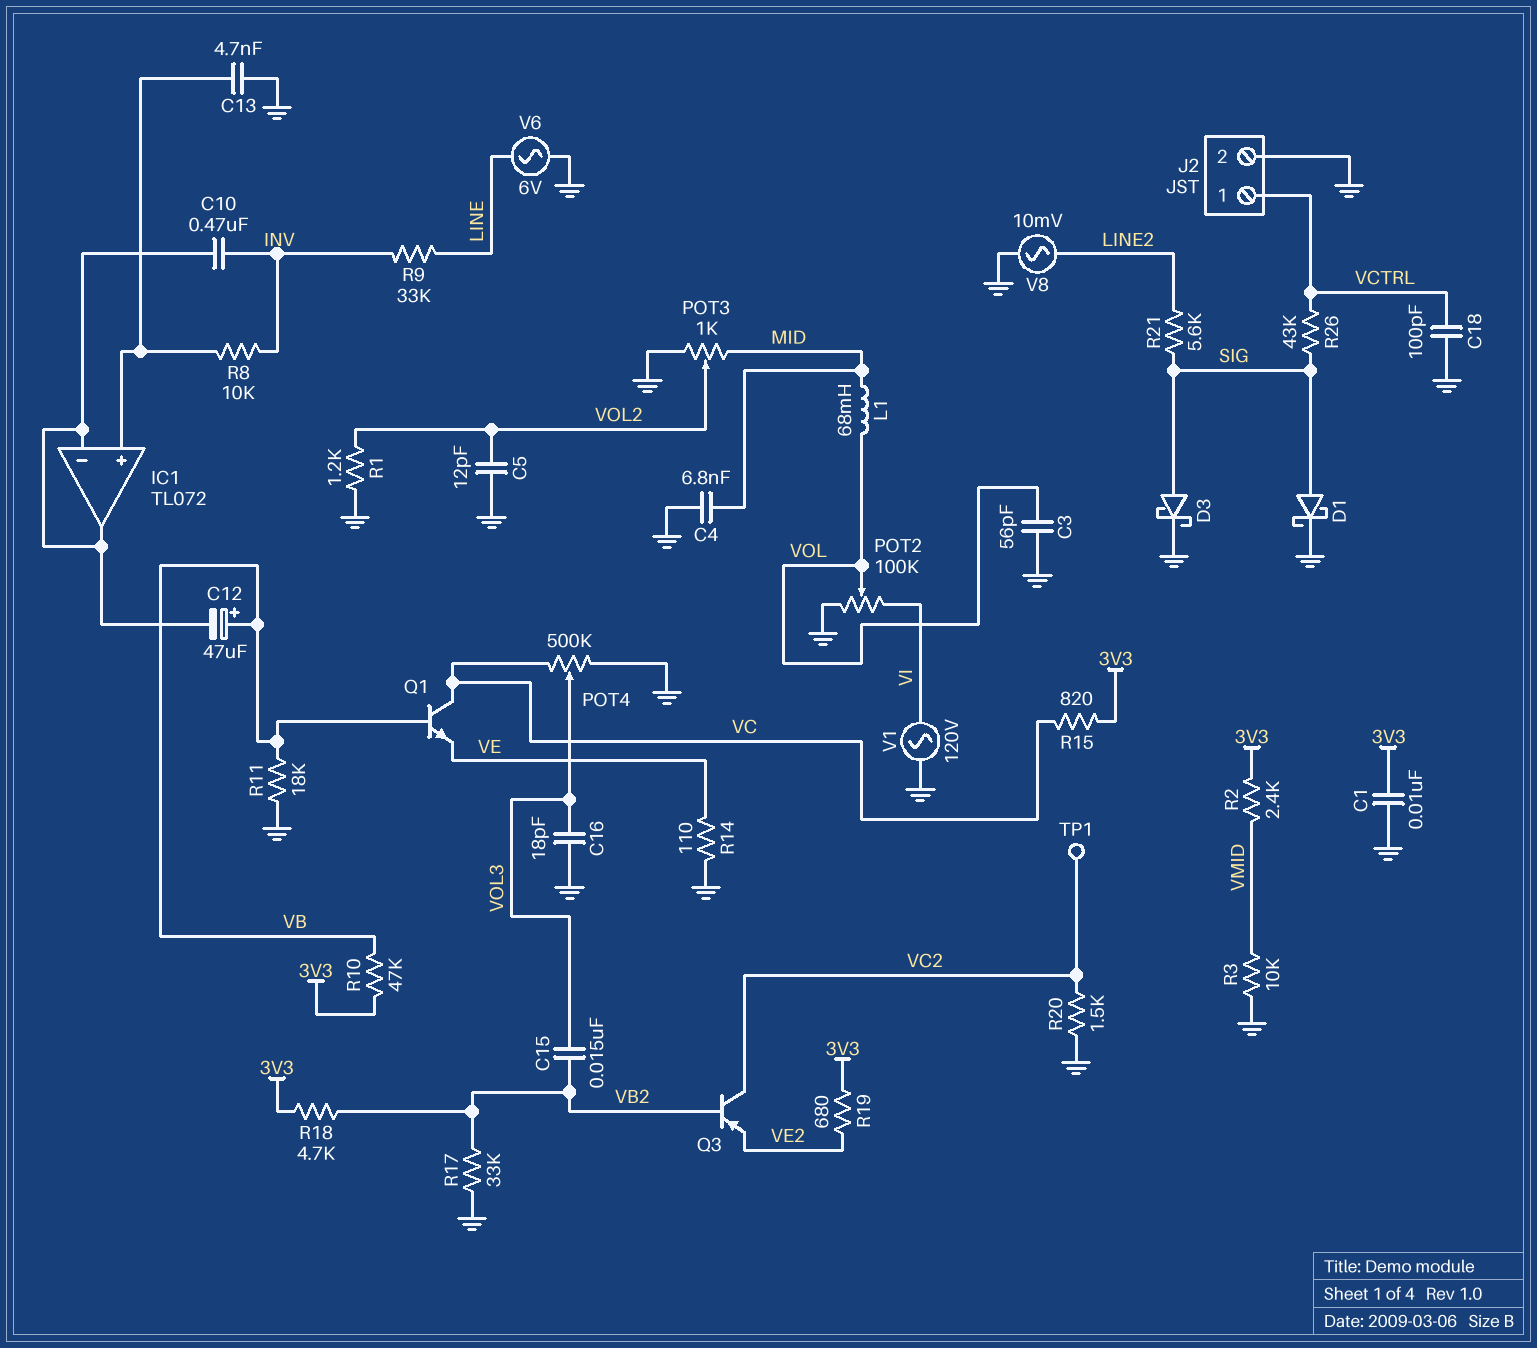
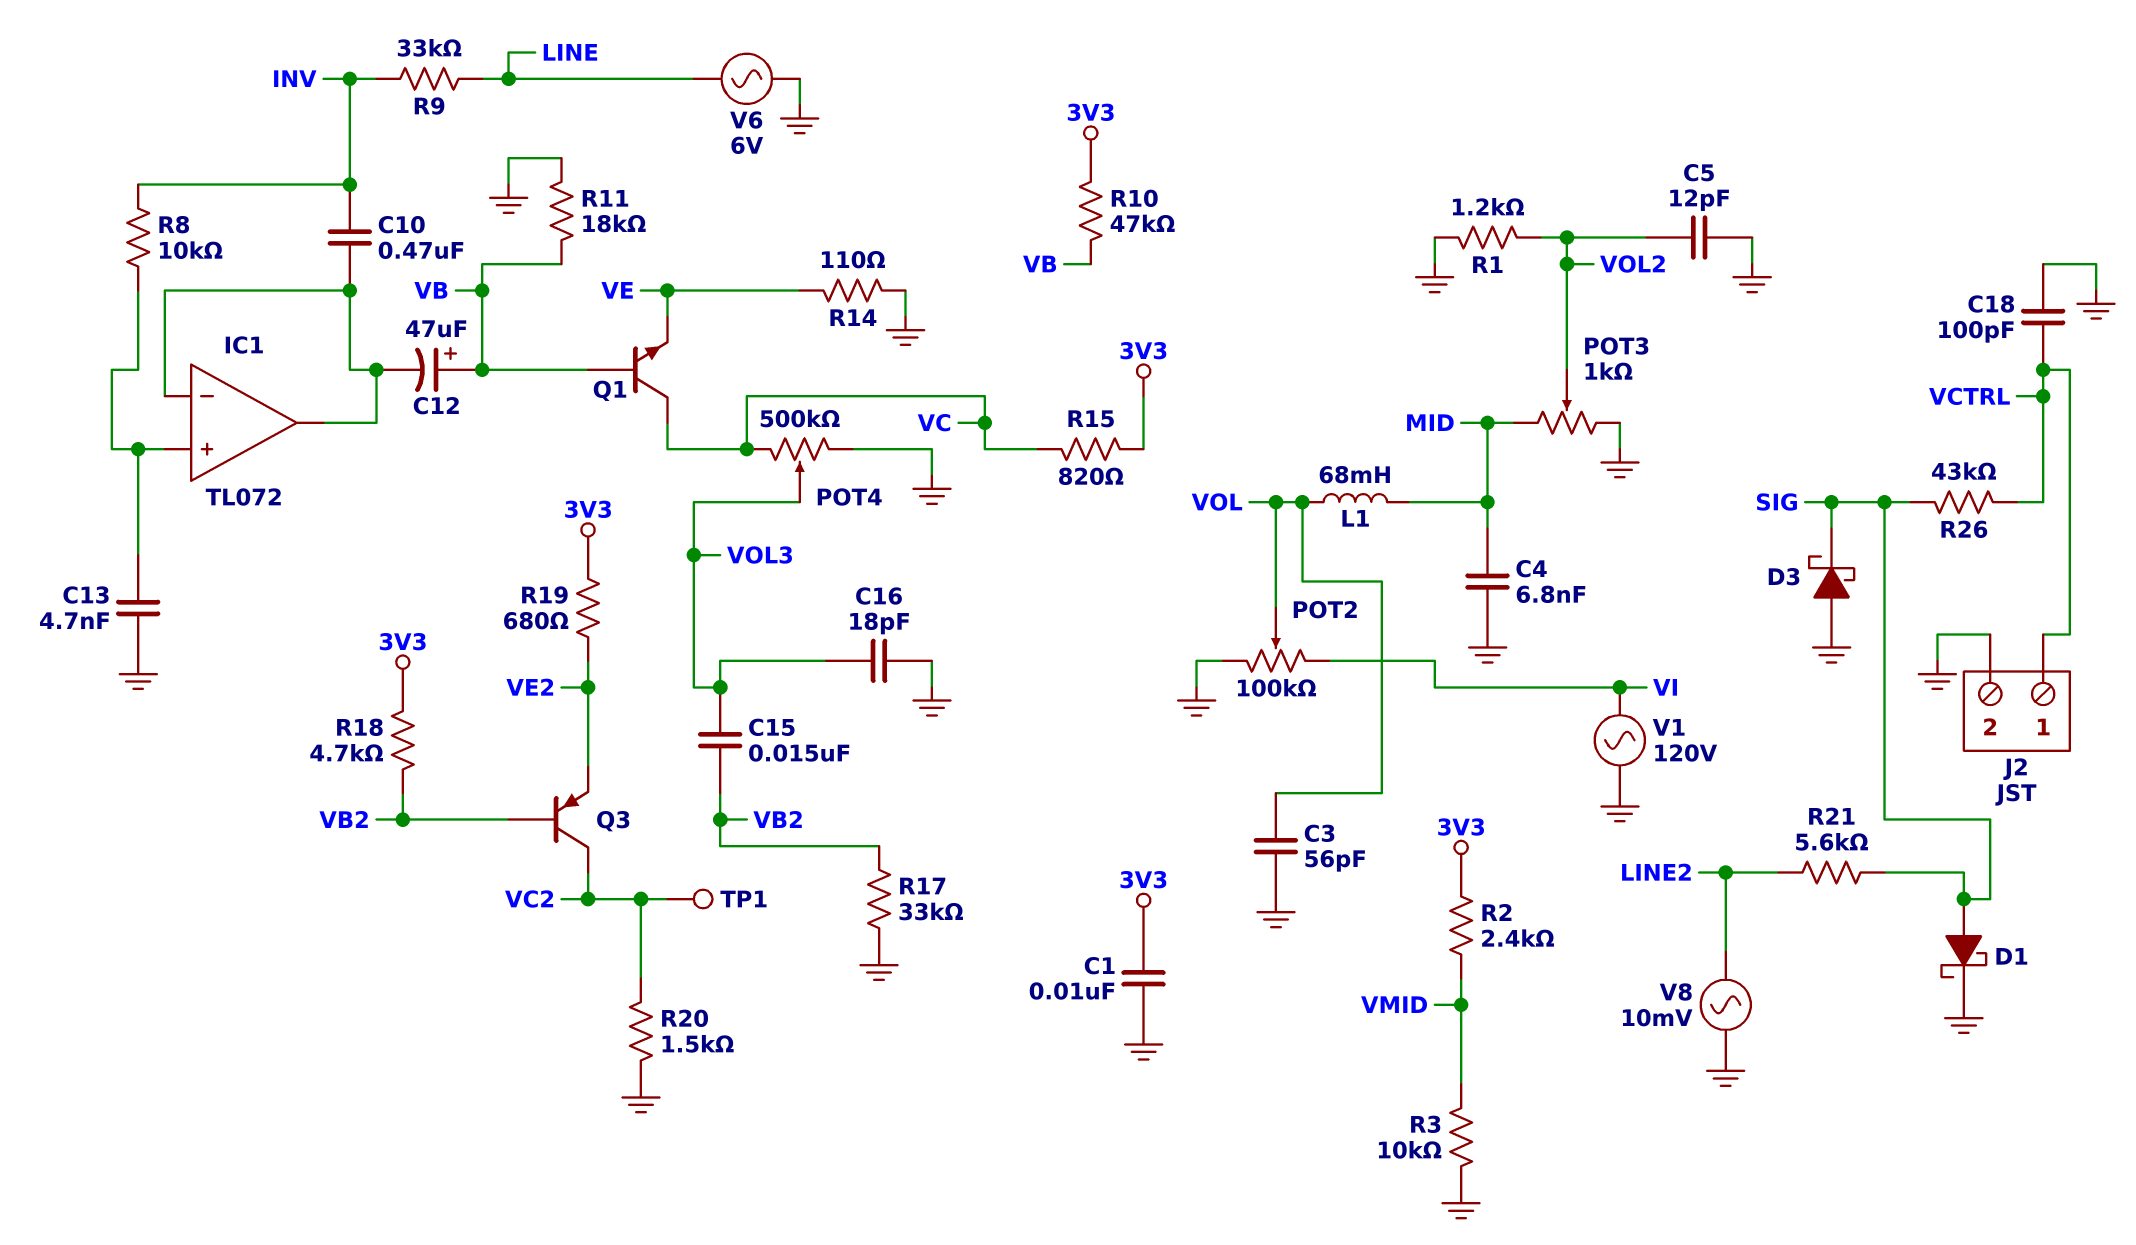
D3: schottky (A SIG, K GND) -> schottky (A GND, K SIG)

